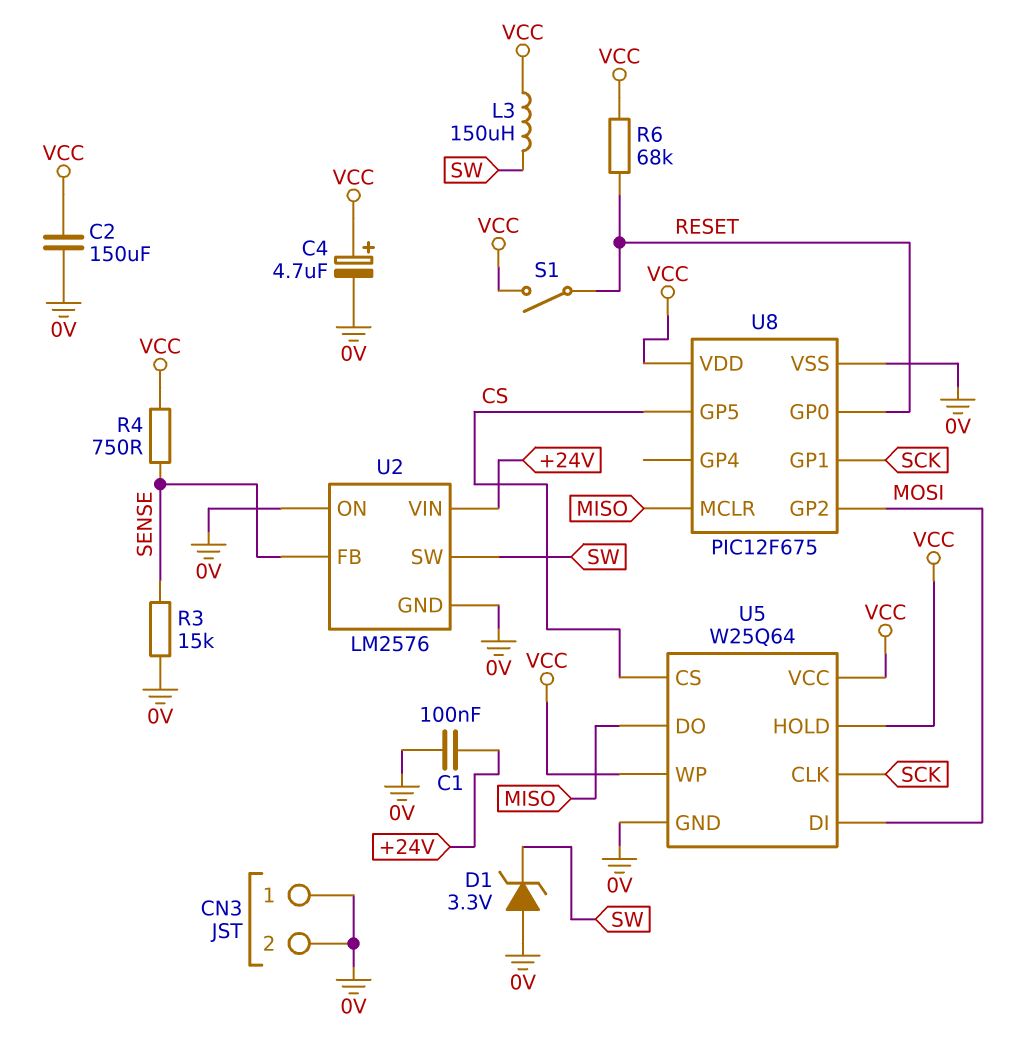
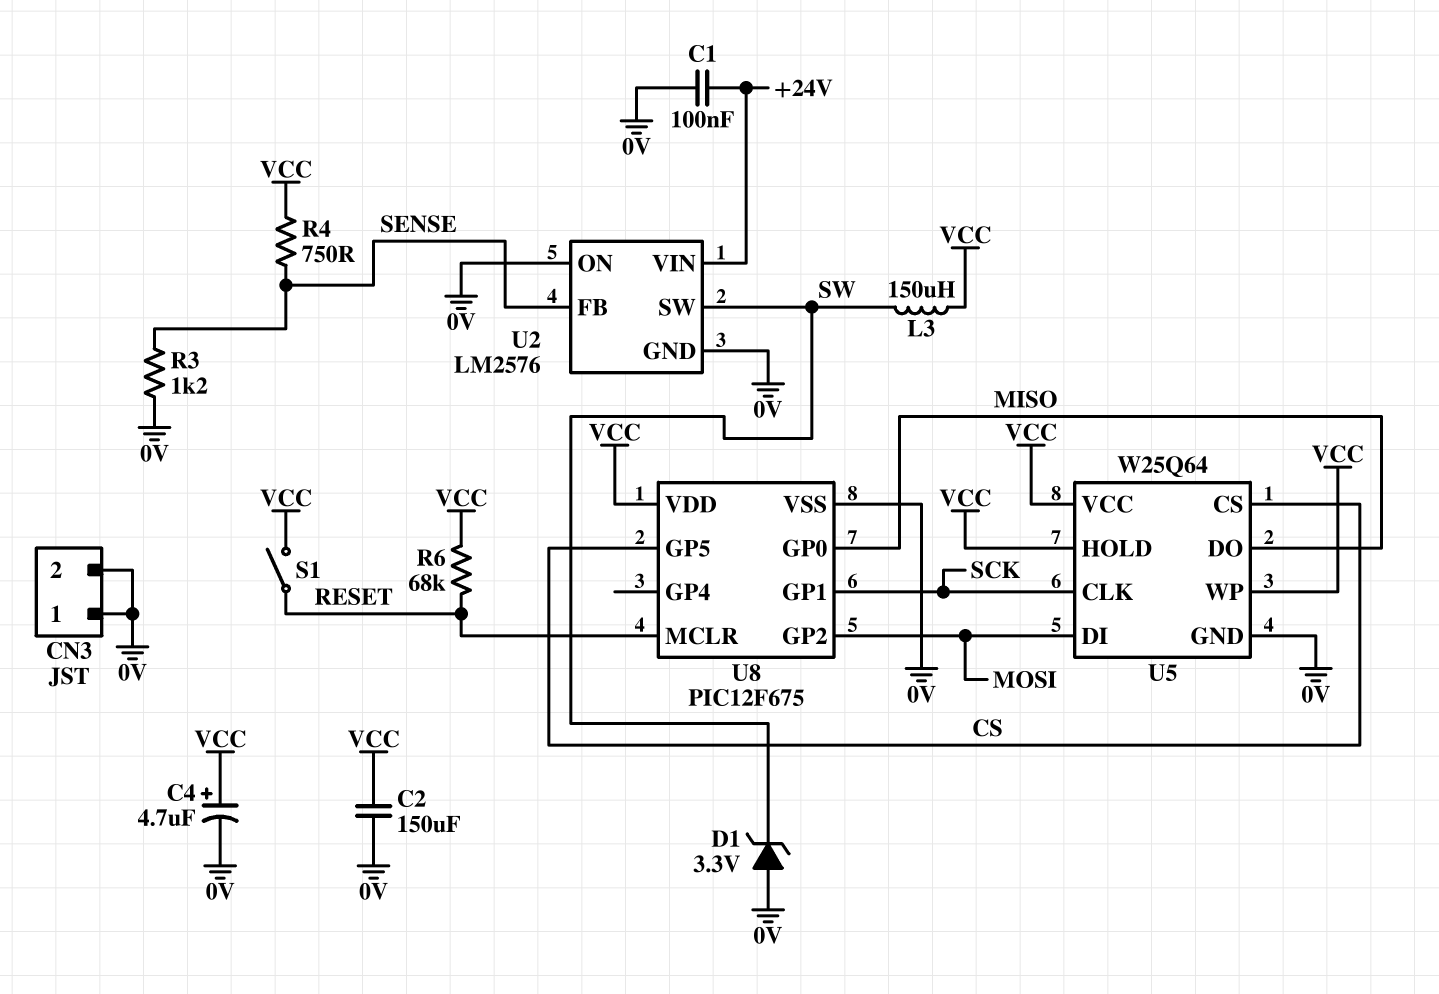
R3: 15k (0V, SENSE) -> 1.2k (0V, SENSE)
U8 pin GP0: RESET -> MISO
U8 pin MCLR: MISO -> RESET

